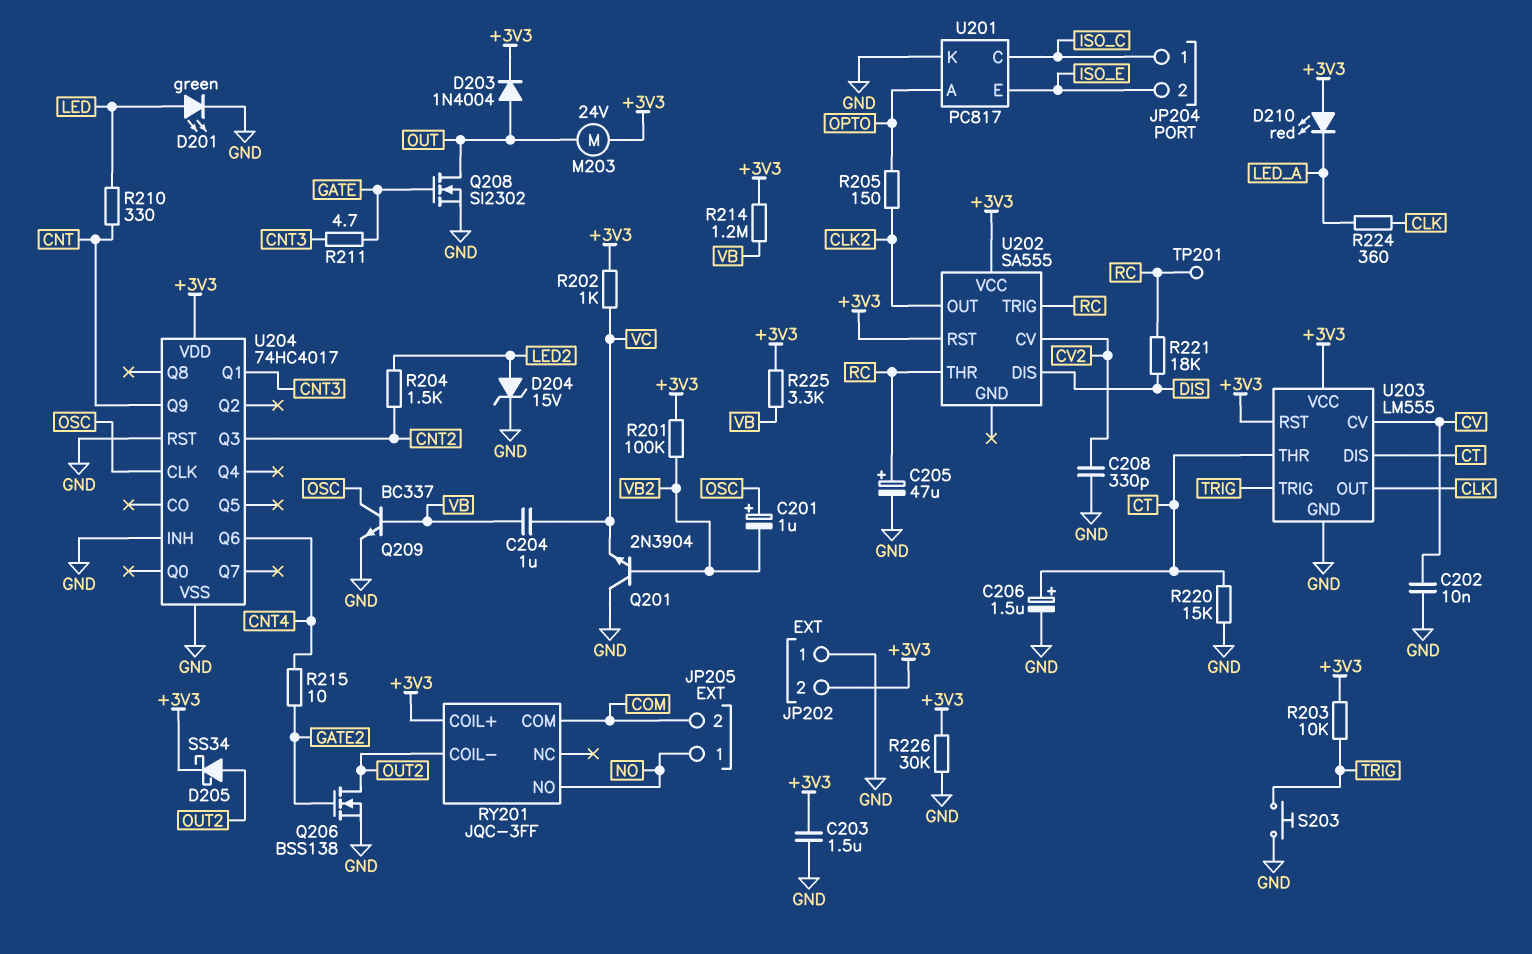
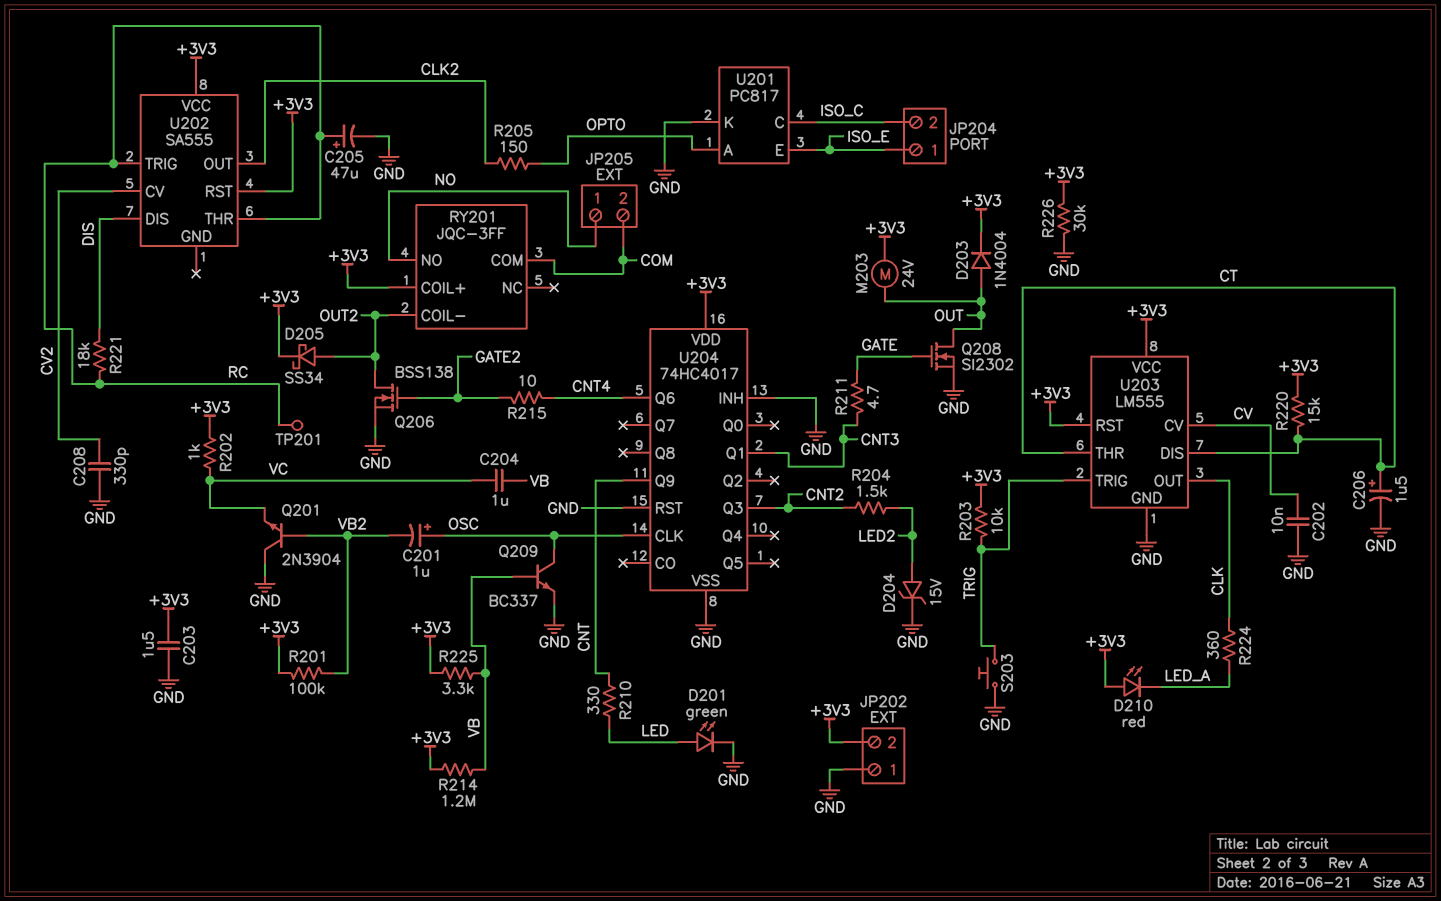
JP204 pin 1: ISO_C -> ISO_E
JP204 pin 2: ISO_E -> ISO_C
R220: 15k (CT, GND) -> 15k (+3V3, CT)

